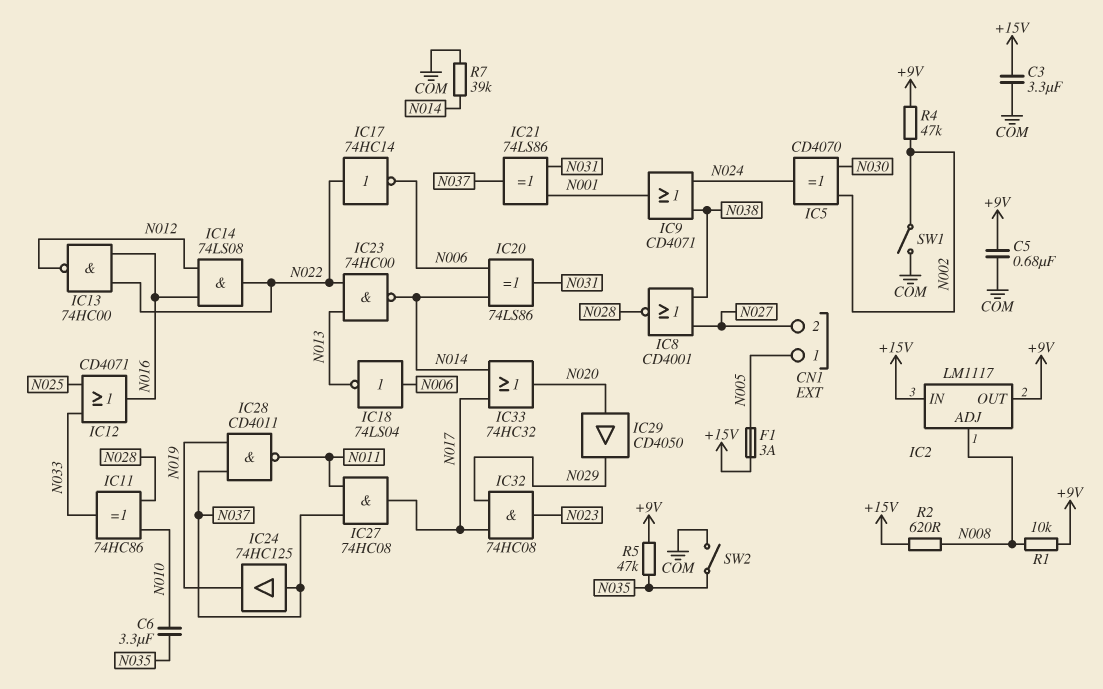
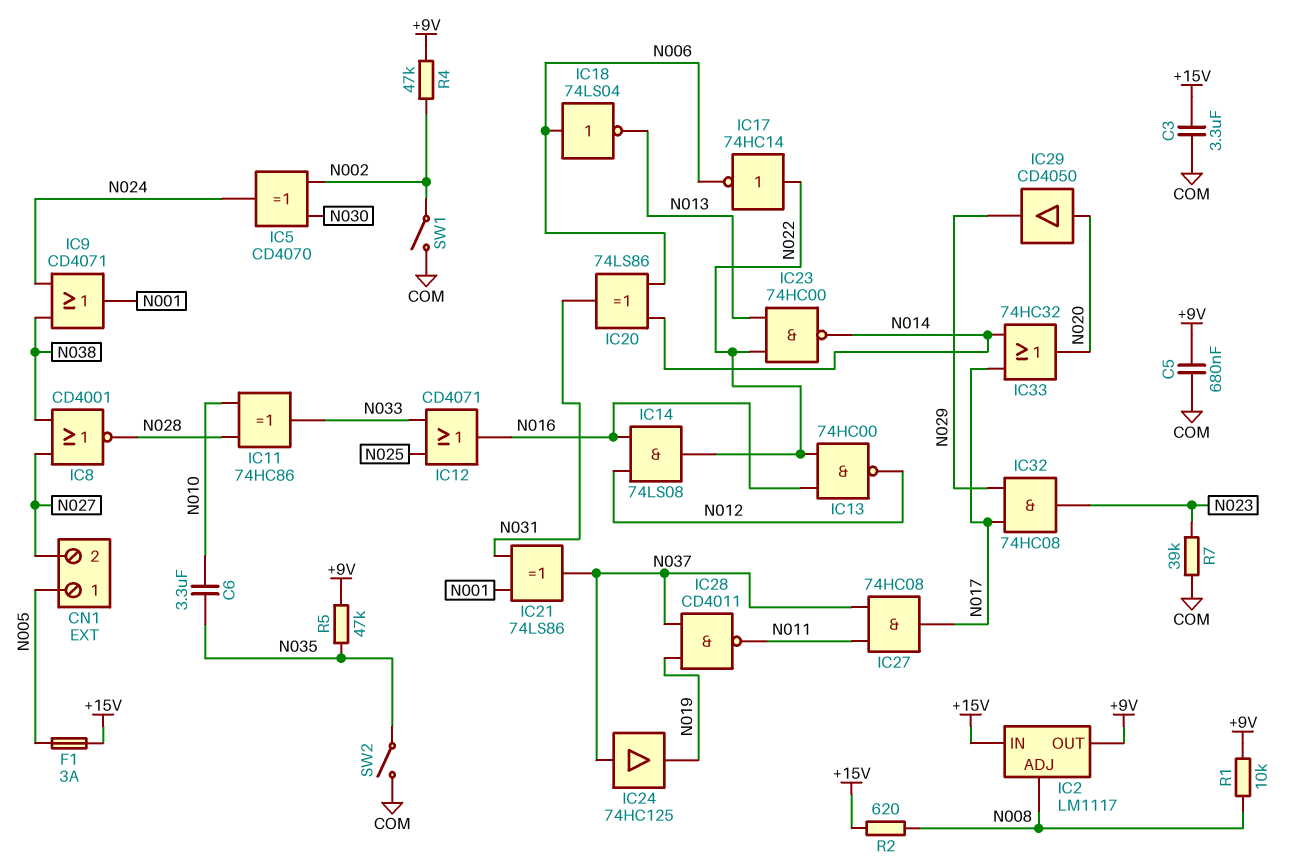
R7: 39k (COM, N014) -> 39k (COM, N023)

